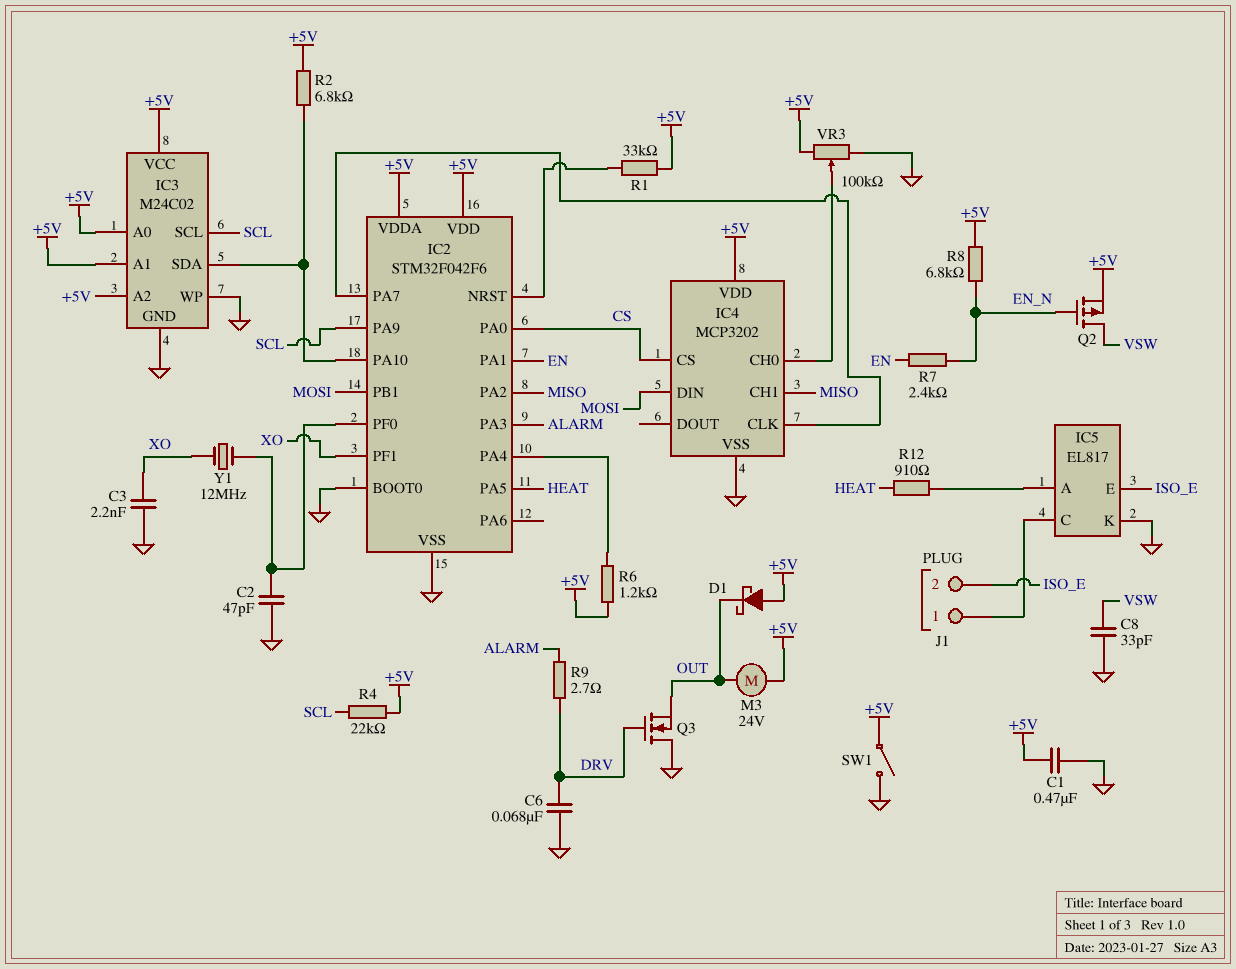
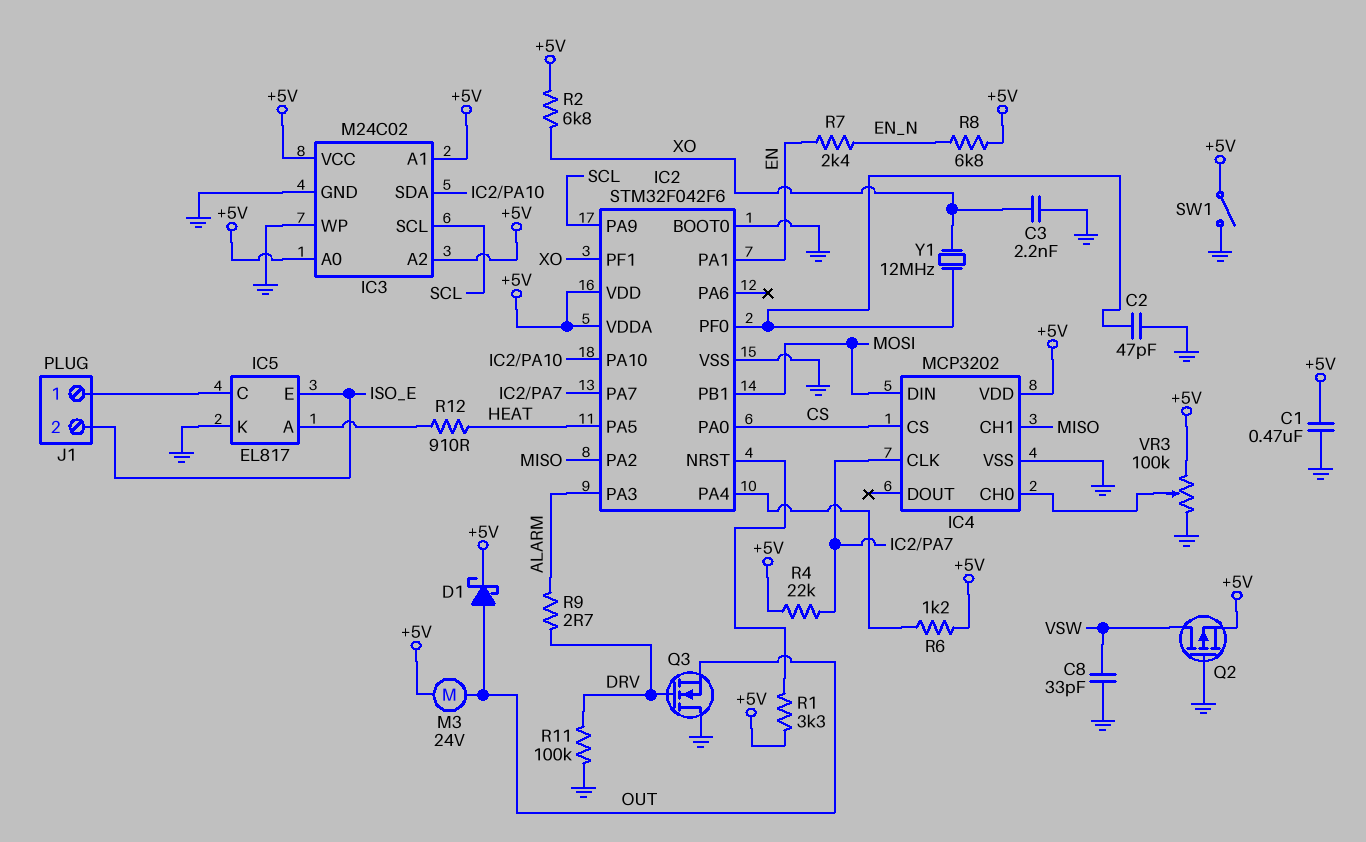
C6: 68nF (DRV, GND) -> none
D1: schottky (A +5V, K OUT) -> schottky (A OUT, K +5V)
Q2: PMOS (G EN_N, D VSW, S +5V) -> PMOS (G GND, D VSW, S +5V)
R1: 33k (+5V, IC2/NRST) -> 3.3k (+5V, IC2/NRST)
R2: 6.8k (+5V, IC2/PA10) -> 6.8k (+5V, XO)
R4: 22k (+5V, SCL) -> 22k (+5V, IC2/PA7)
R11: none -> 100k (DRV, GND)

